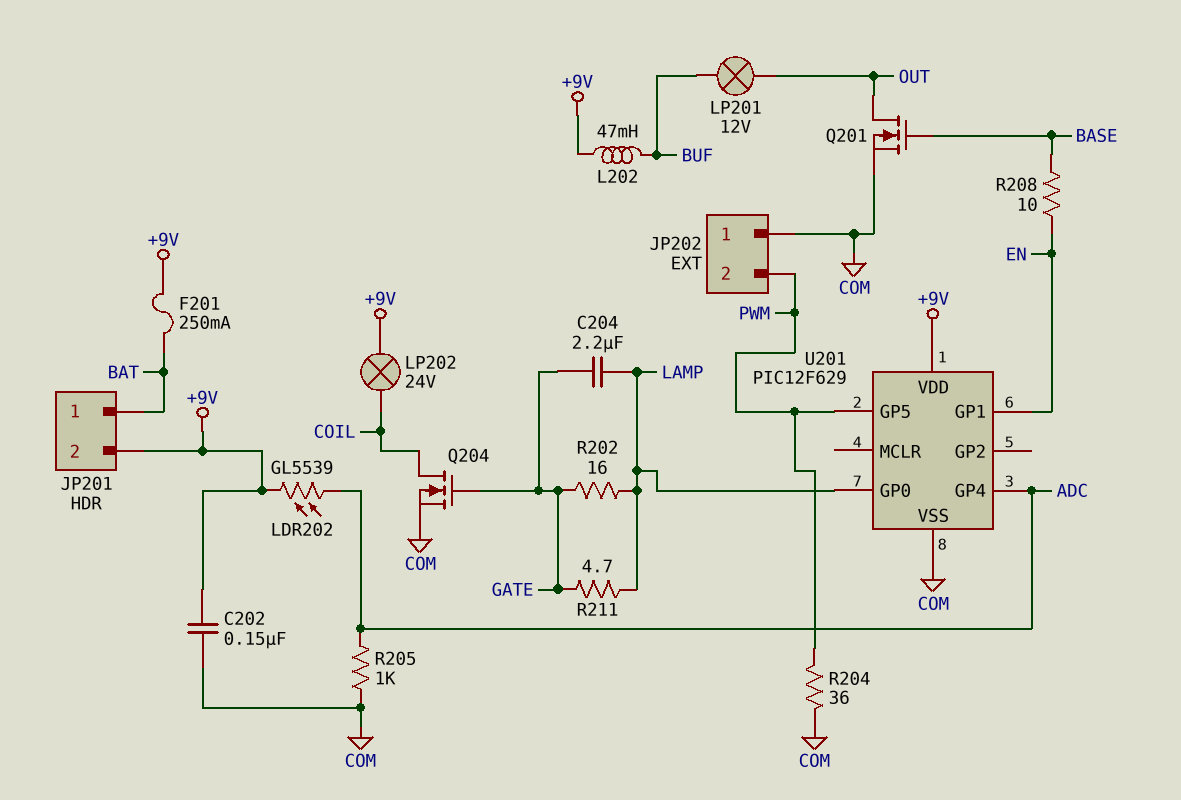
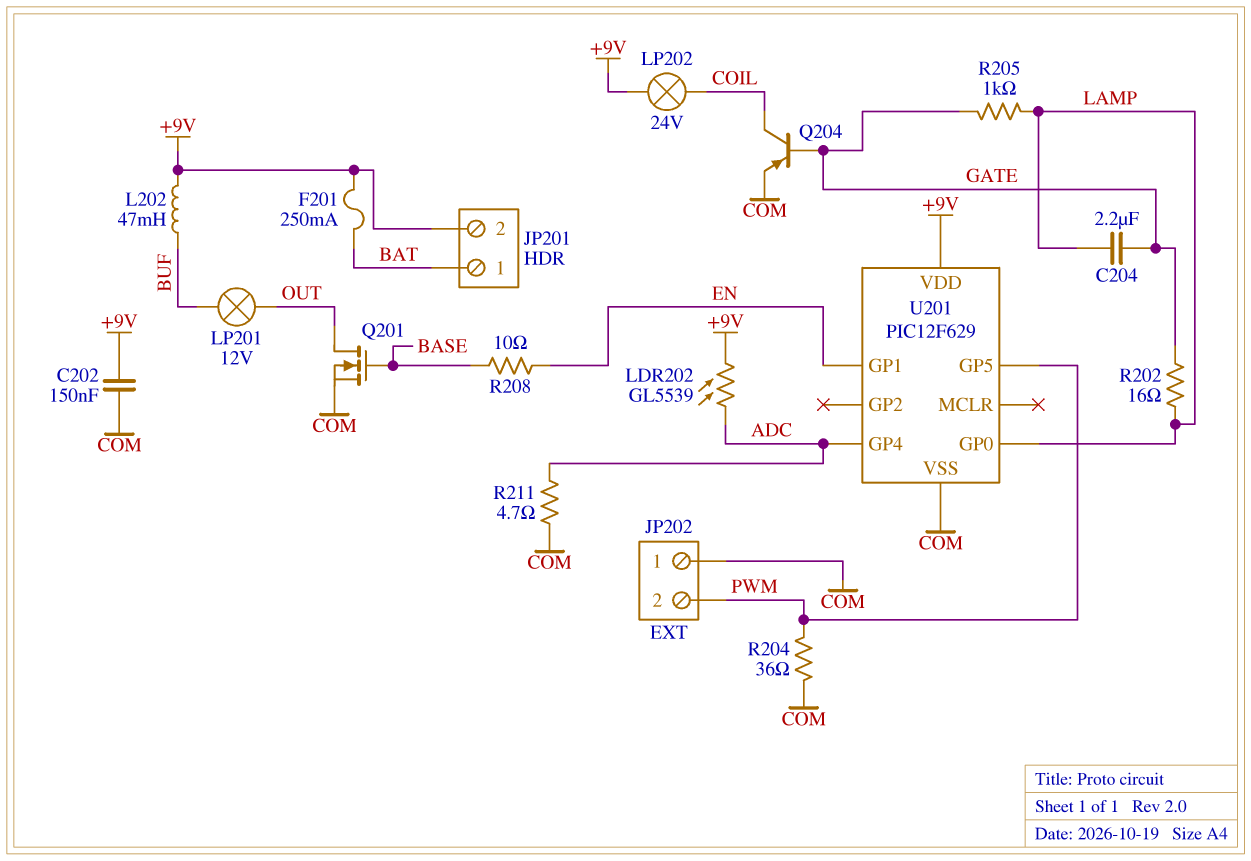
Q204: NMOS (G GATE, D COIL, S COM) -> PNP (B GATE, C COIL, E COM)
R205: 1k (ADC, COM) -> 1k (GATE, LAMP)
R211: 4.7 (GATE, LAMP) -> 4.7 (ADC, COM)

